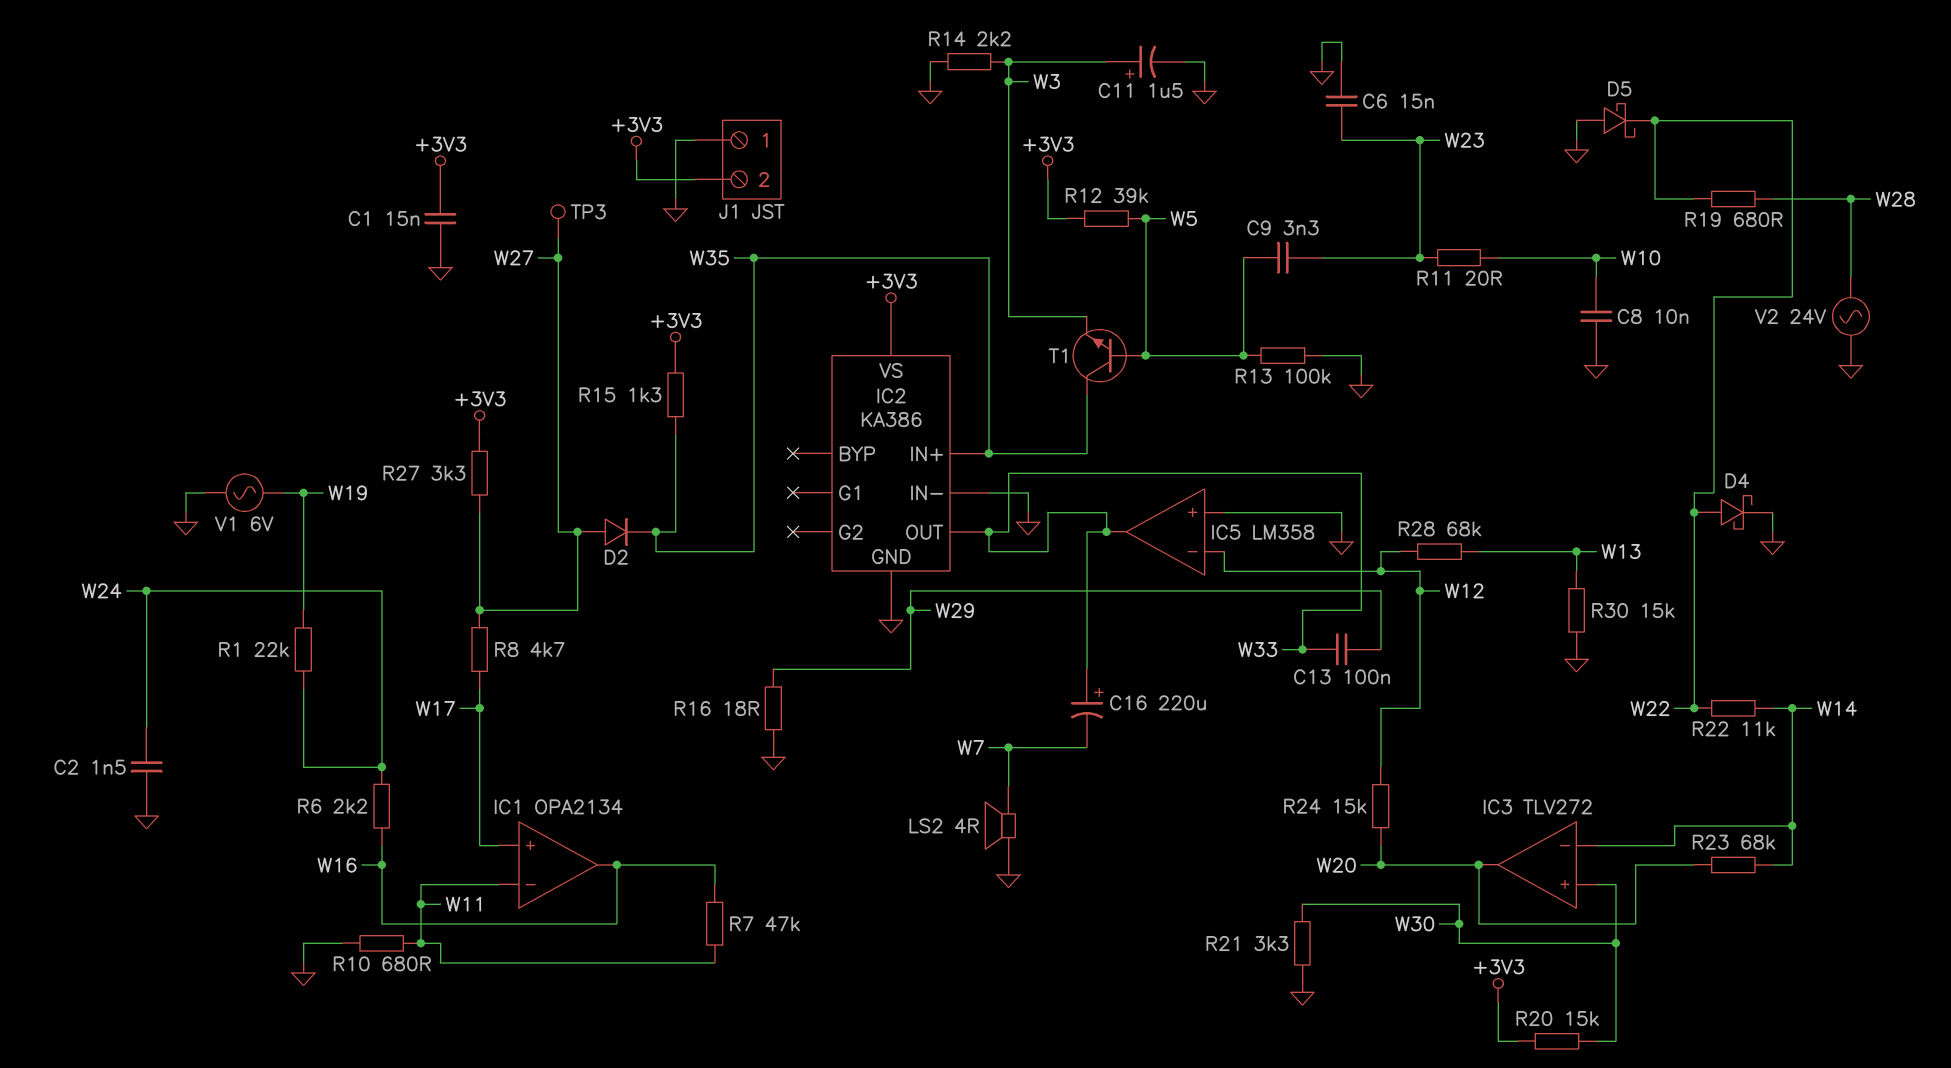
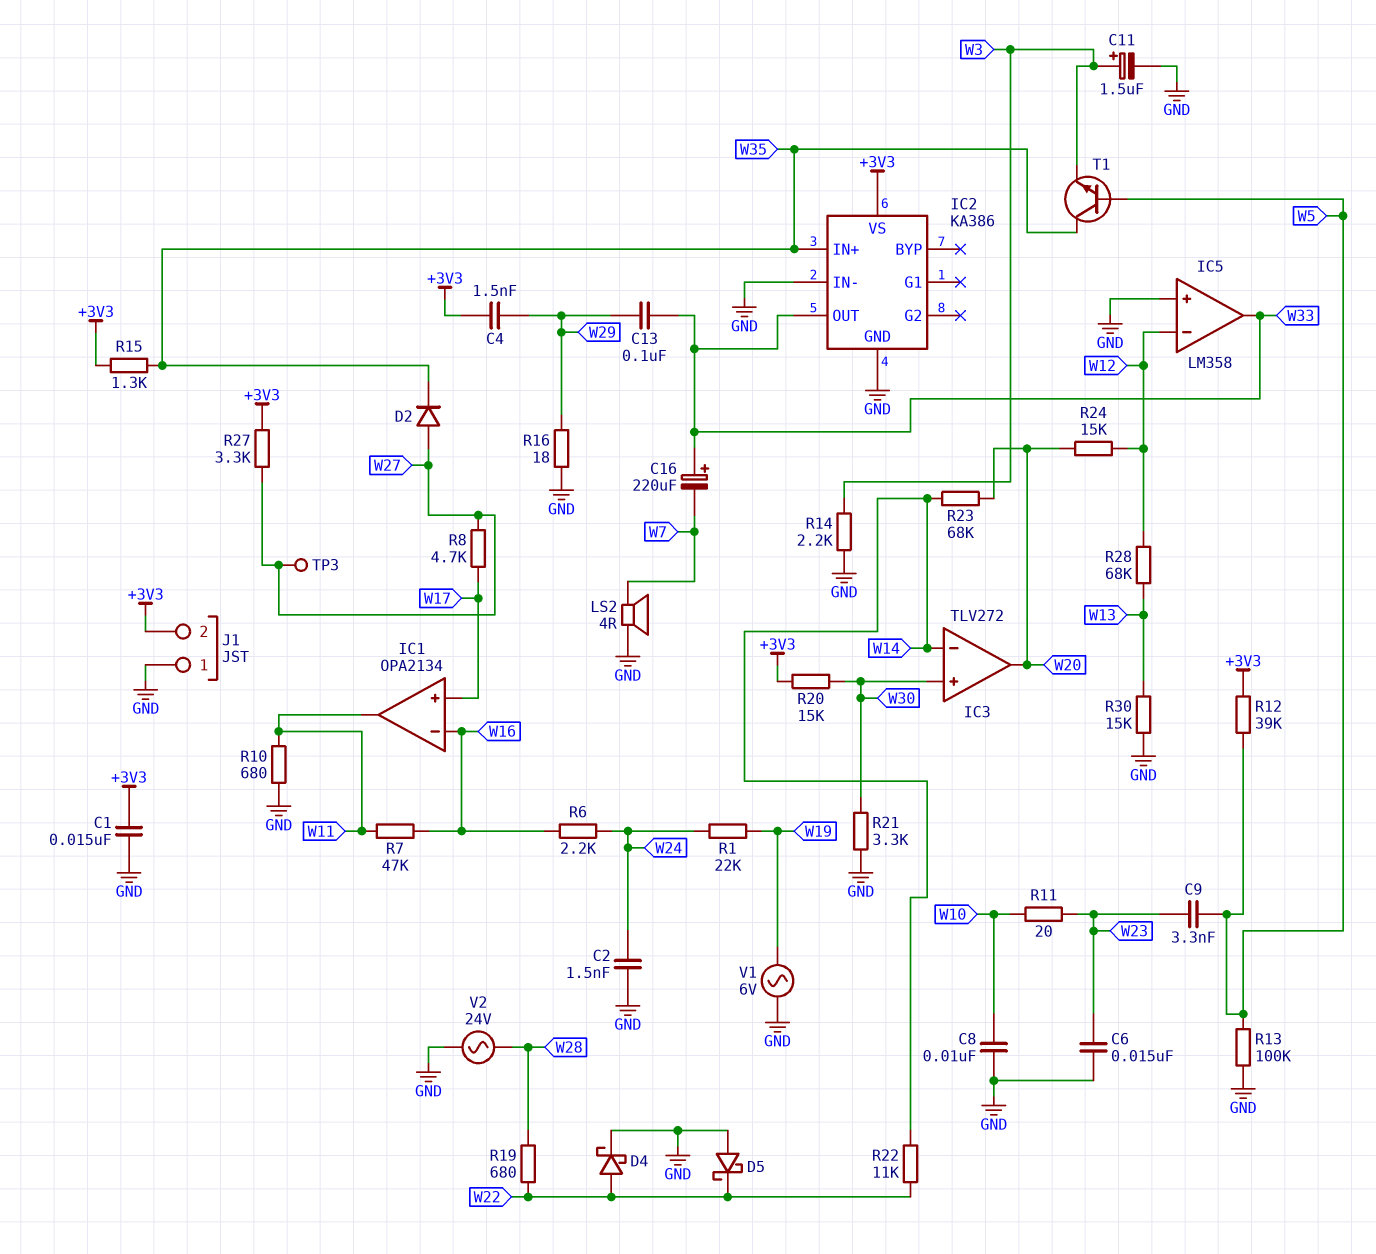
C4: none -> 1.5nF (+3V3, W29)
IC1 pin in-: W11 -> W16
IC1 pin out: W16 -> W11

